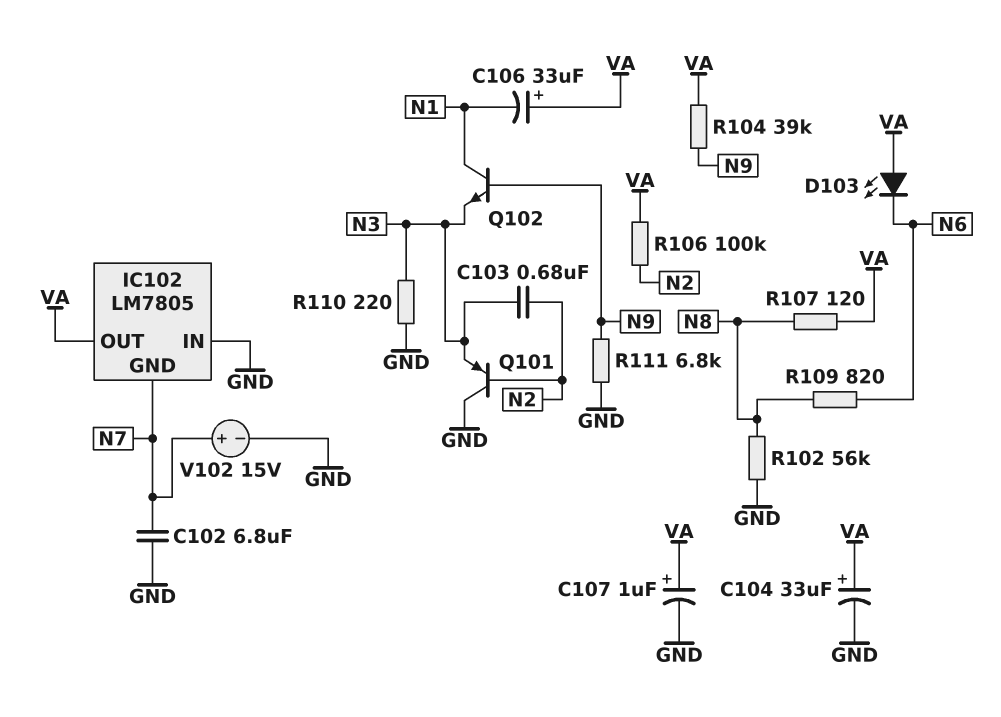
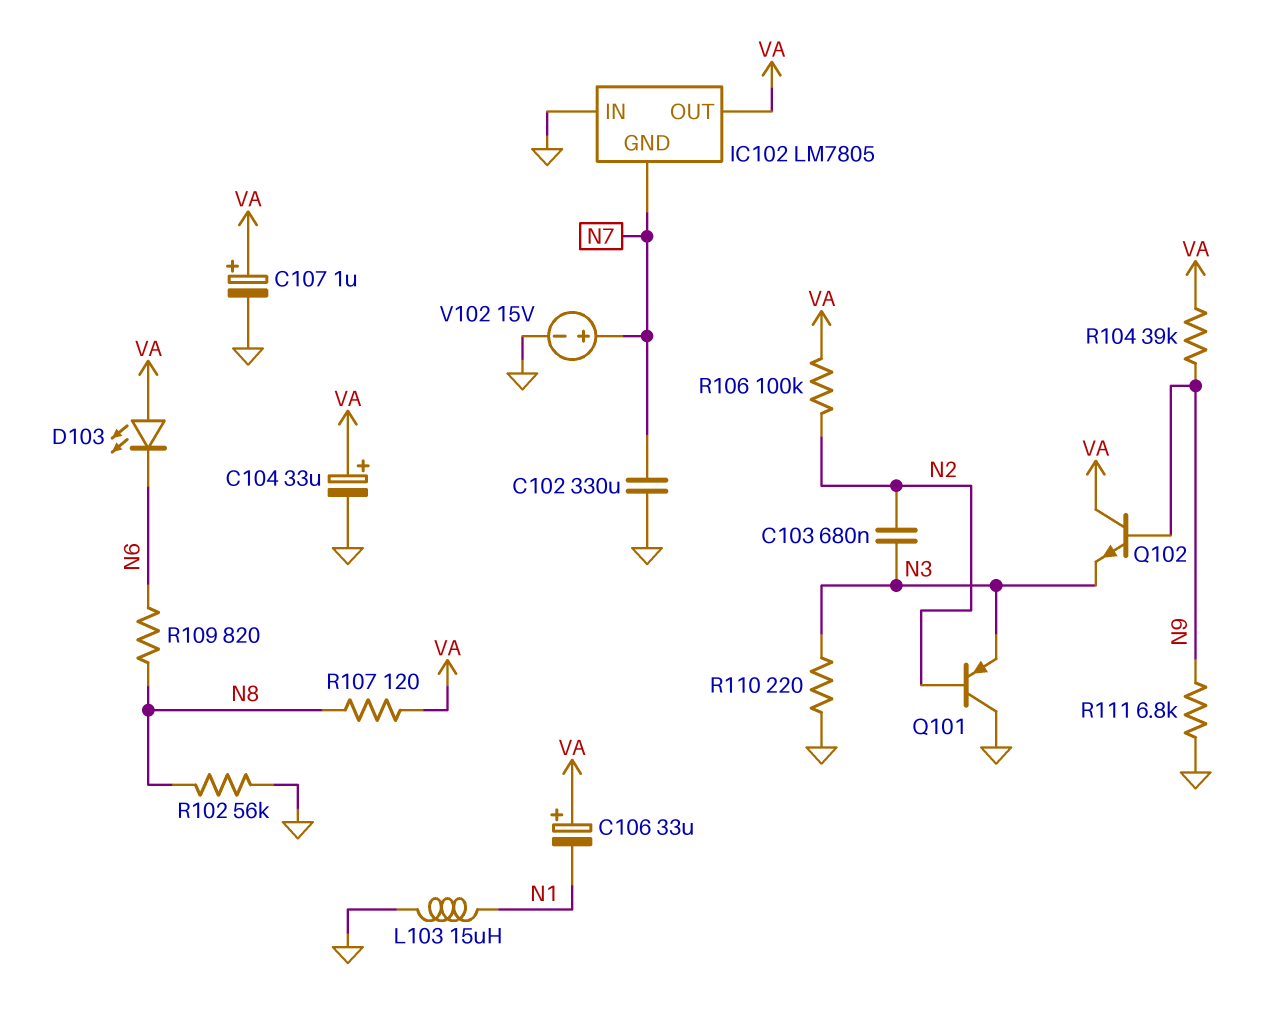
C102: 6.8uF (GND, N7) -> 330uF (GND, N7)
L103: none -> 15uH (GND, N1)
Q102: NPN (B N9, C N1, E N3) -> NPN (B N9, C VA, E N3)

